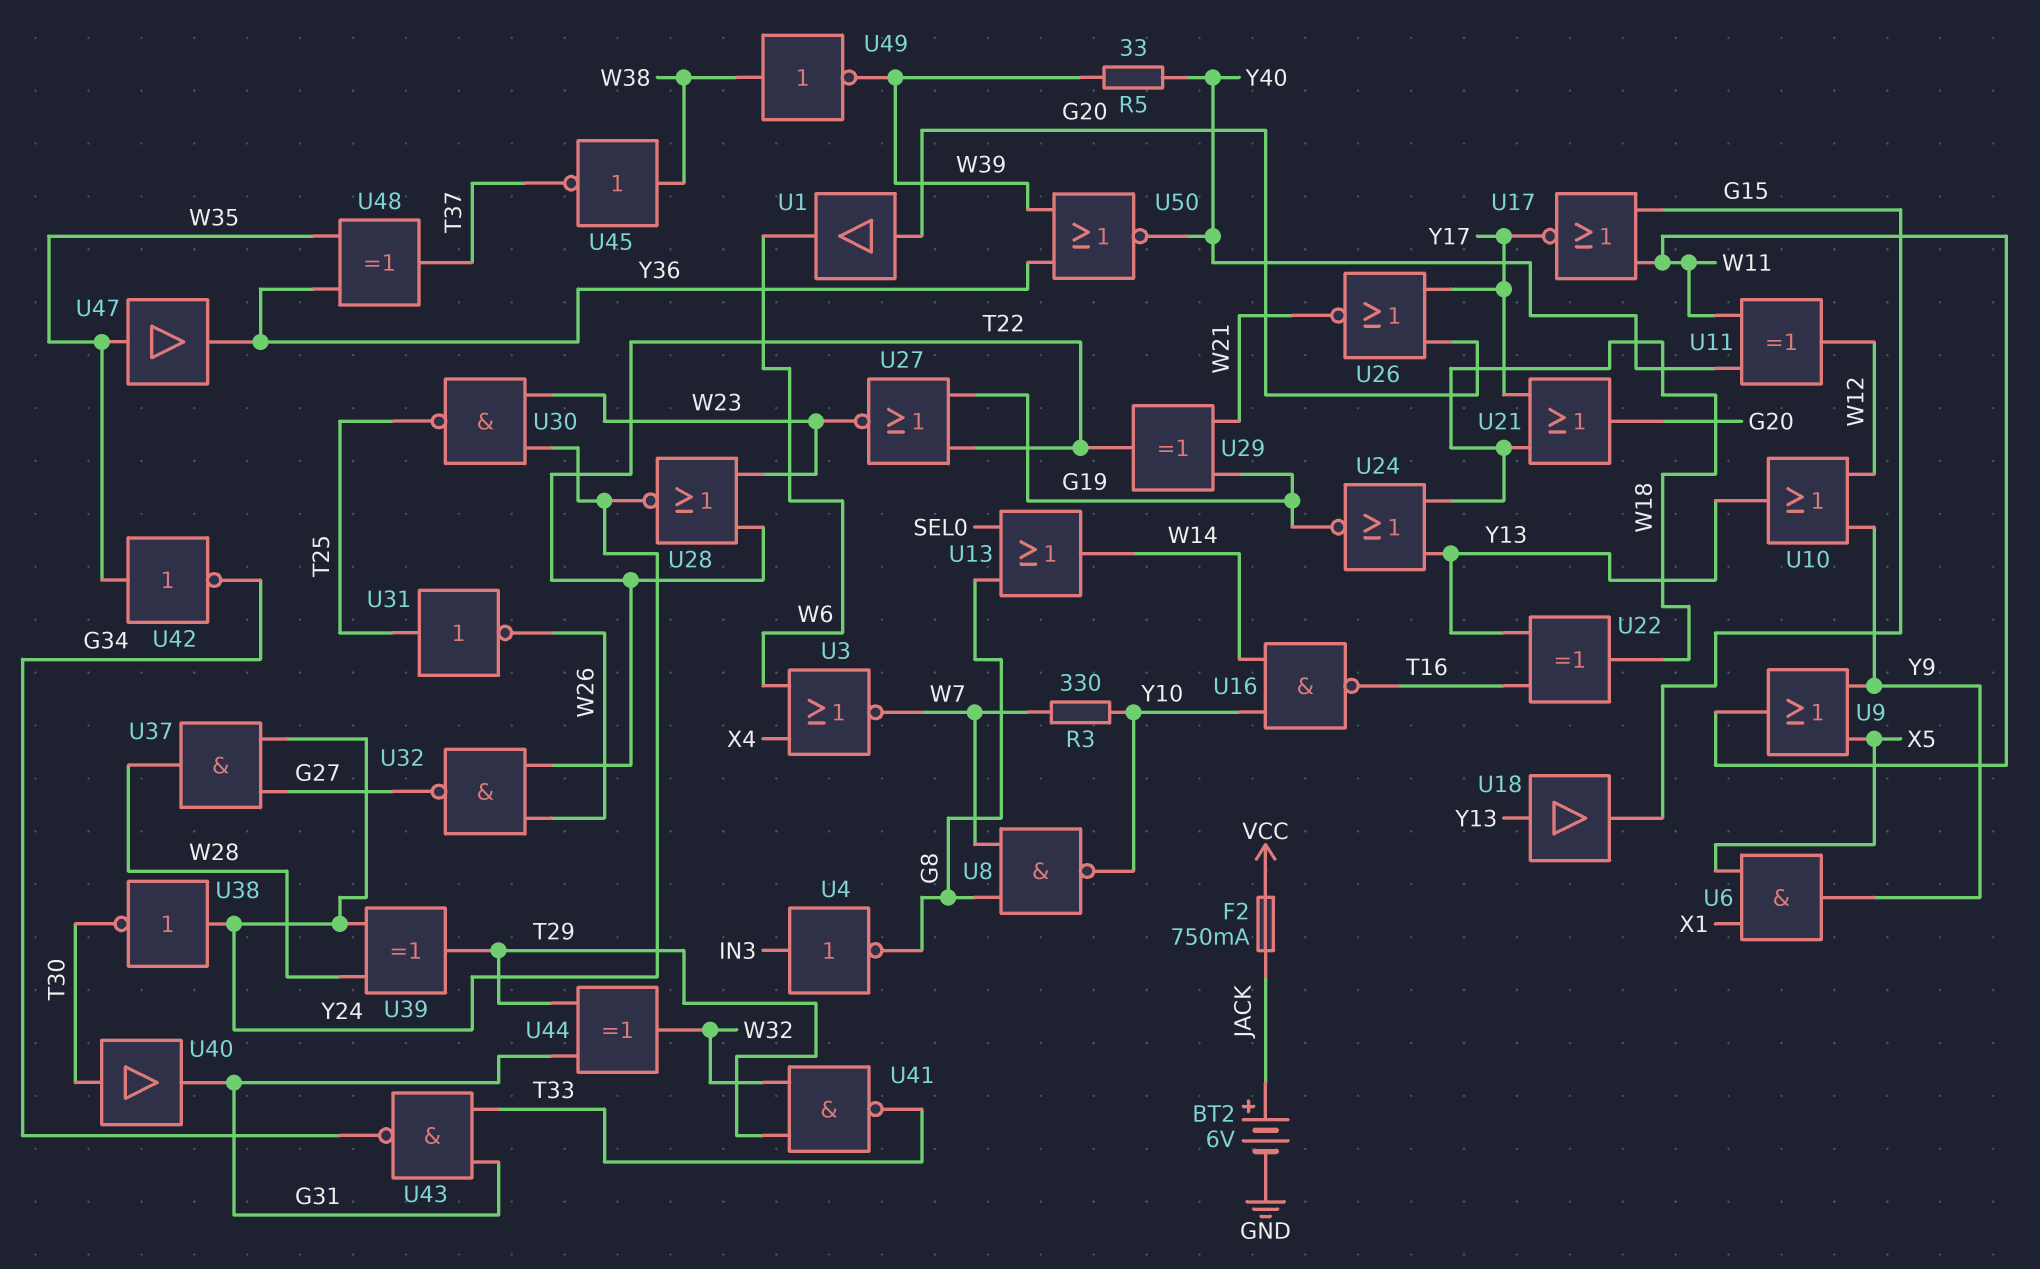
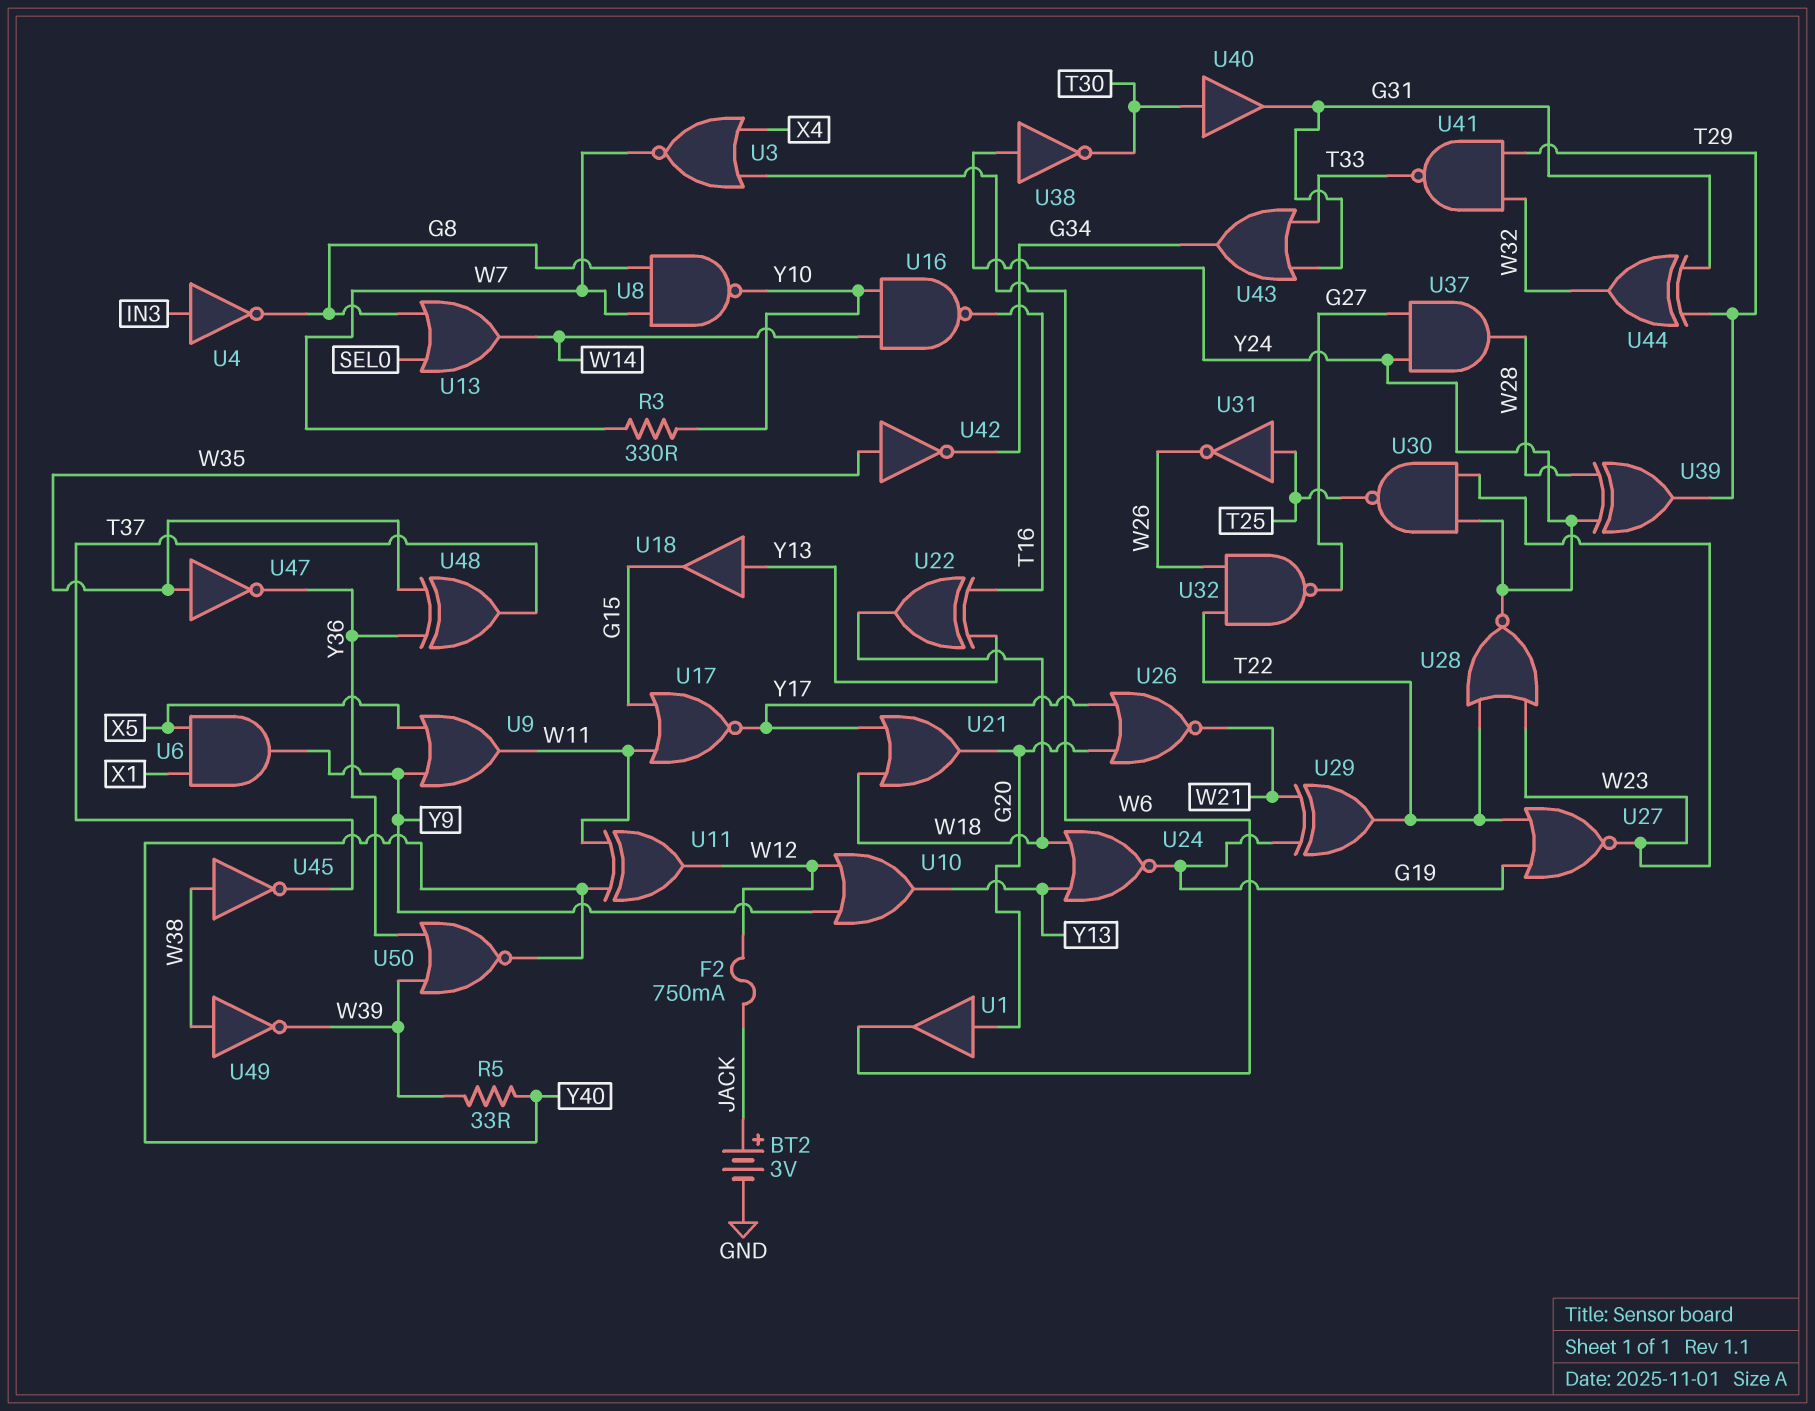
BT2: 6V (plus JACK, minus GND) -> 3V (plus JACK, minus GND)
F2: 750mA (JACK, VCC) -> 750mA (JACK, W12)
U43: NAND (in G31, in T33, out G34) -> OR (in G31, in T33, out G34)
U47: buffer (in W35, out Y36) -> NOT (in W35, out Y36)

